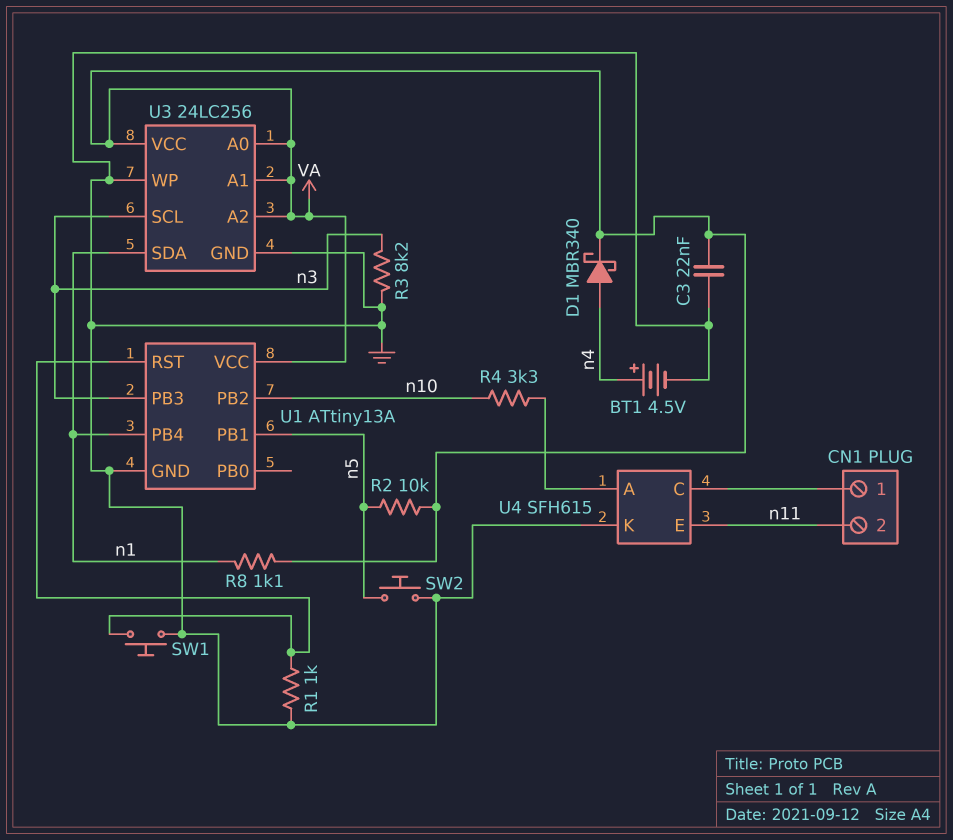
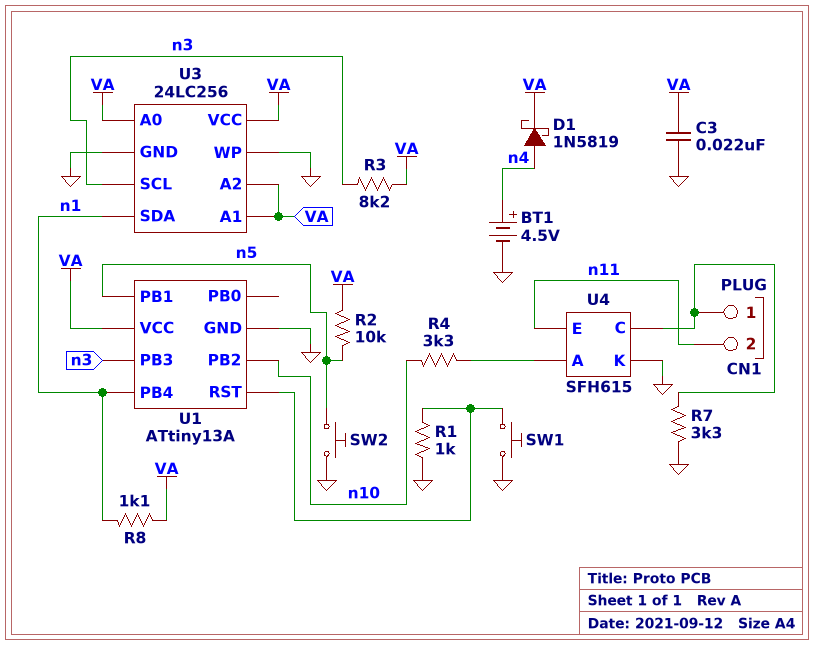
D1: schottky MBR340 (A n4, K VA) -> schottky 1N5819 (A n4, K VA)
R3: 8.2k (GND, n3) -> 8.2k (VA, n3)
R7: none -> 3.3k (CN1/1, GND)

